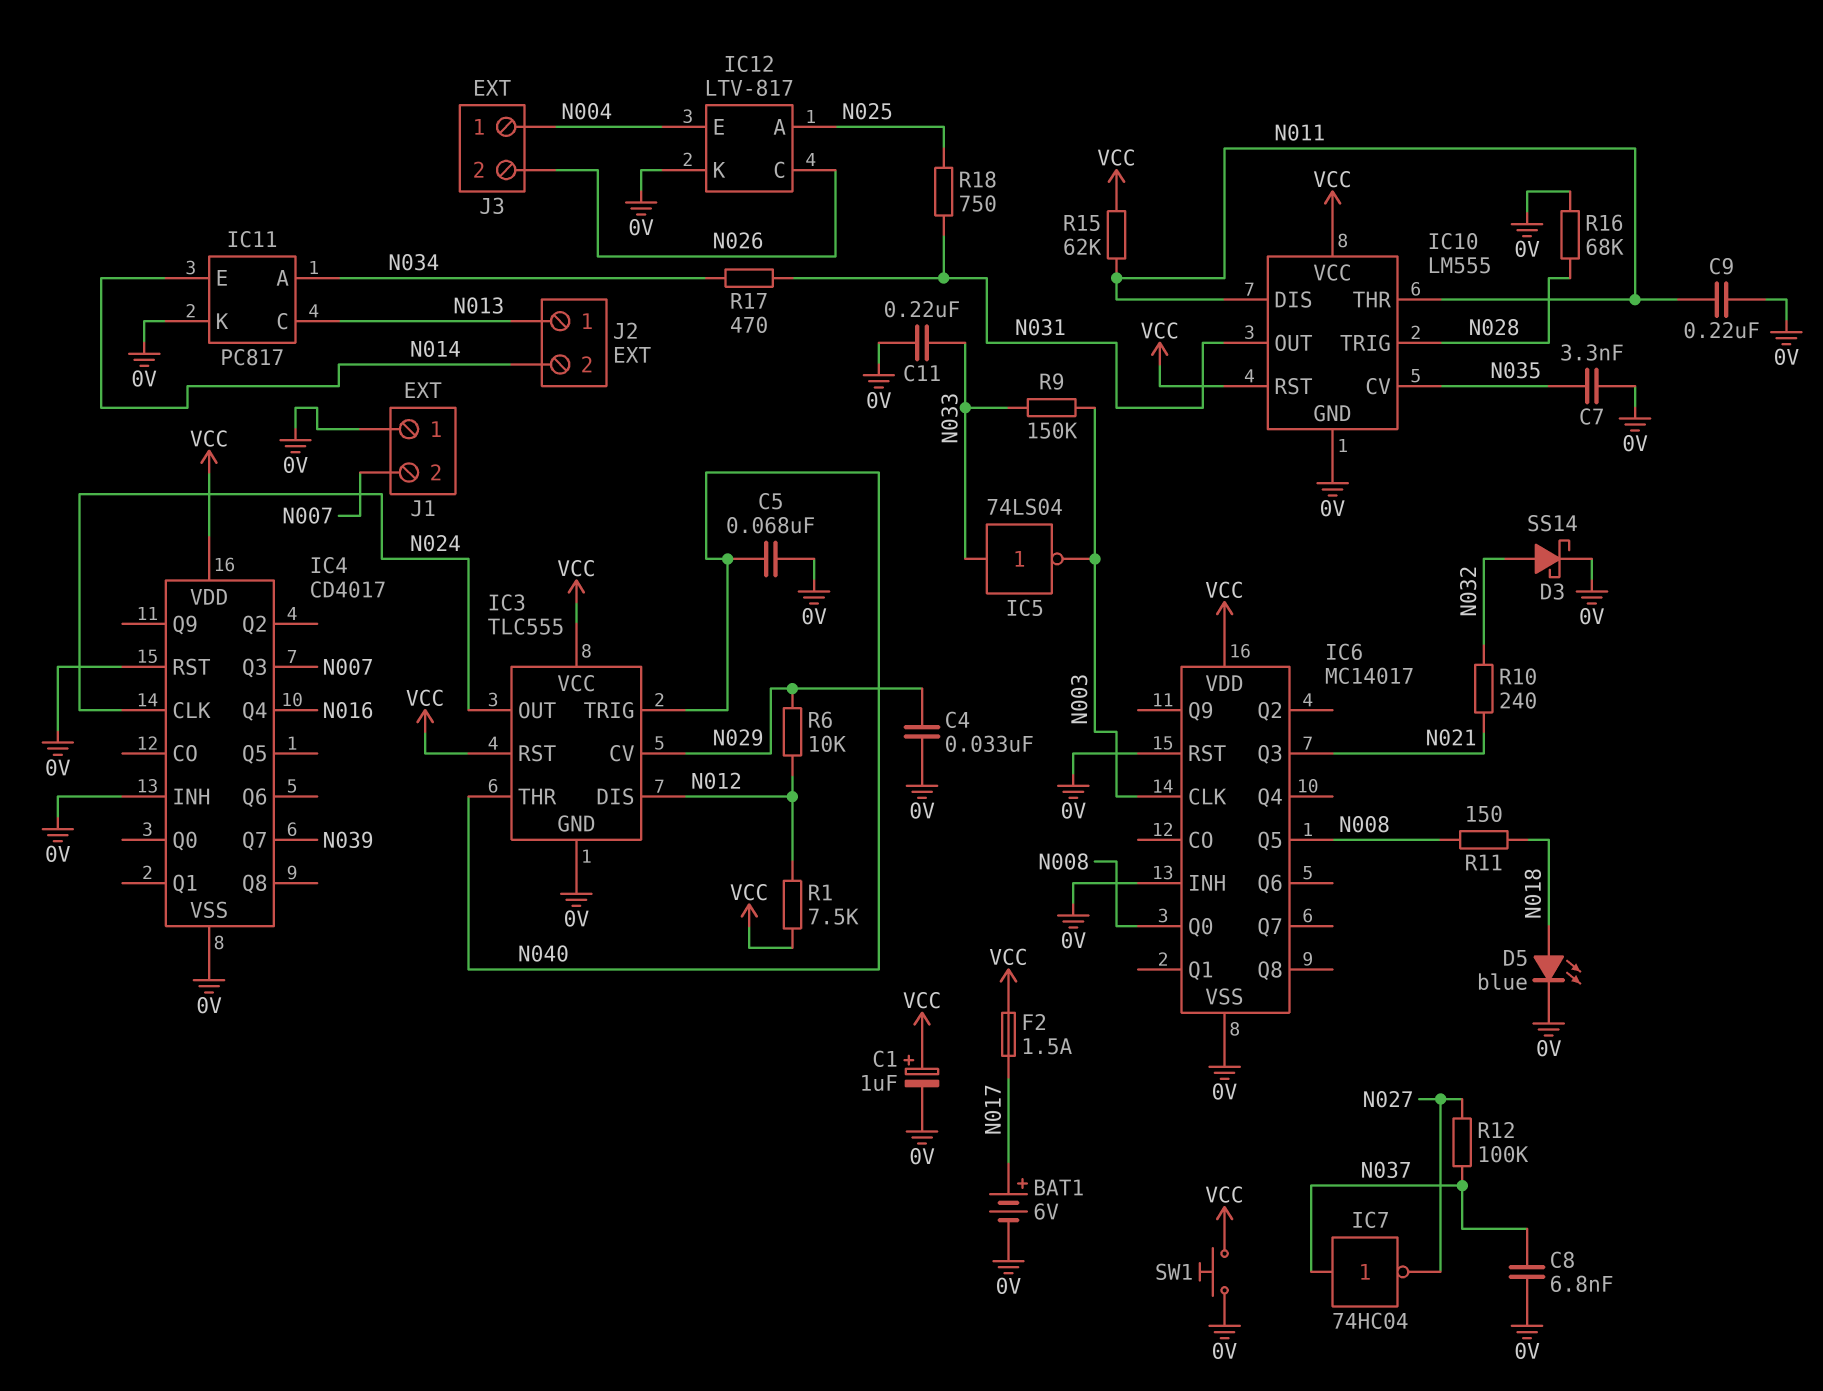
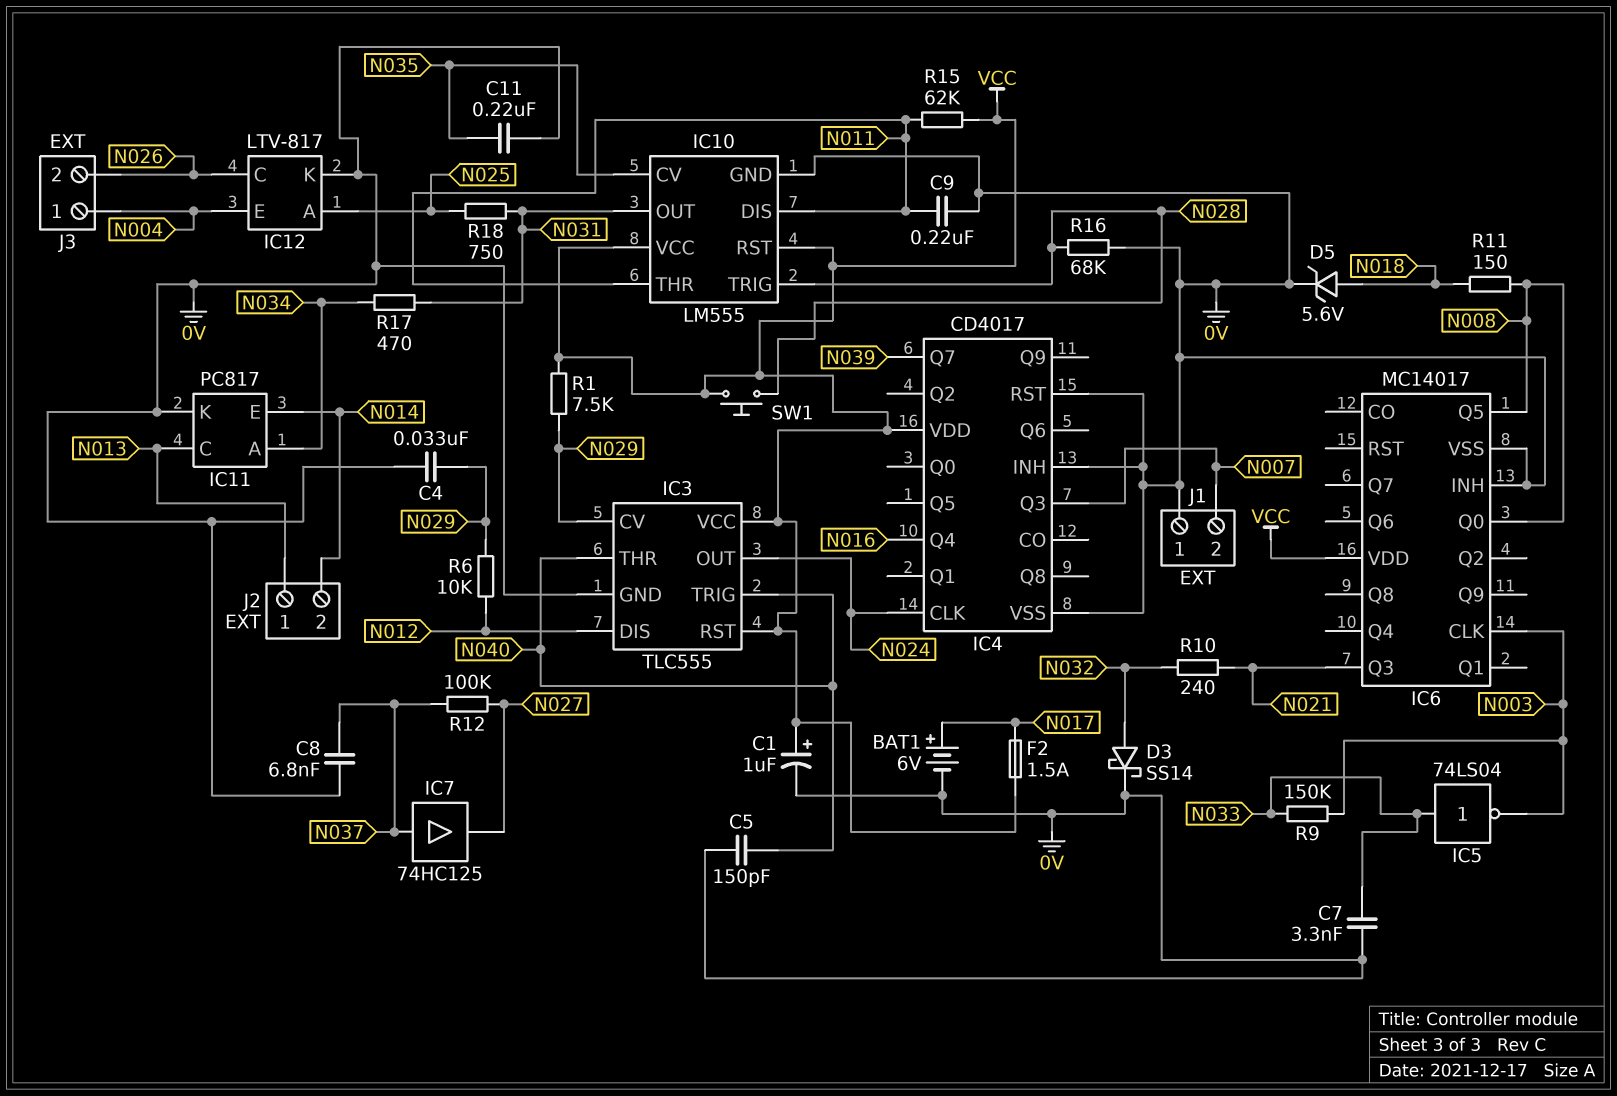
C5: 68nF (0V, N040) -> 150pF (0V, N040)
C7: 3.3nF (0V, N035) -> 3.3nF (0V, N033)
C11: 220nF (0V, N033) -> 220nF (0V, N035)
D5: LED blue (A N018, K 0V) -> zener 5.6V (A N018, K 0V)
IC6 pin RST: 0V -> none
IC7: NOT 74HC04 (in N037, out N027) -> buffer 74HC125 (in N037, out N027)
R1: 7.5k (N012, VCC) -> 7.5k (N029, VCC)
SW1: button (0V, VCC) -> button (N028, VCC)

